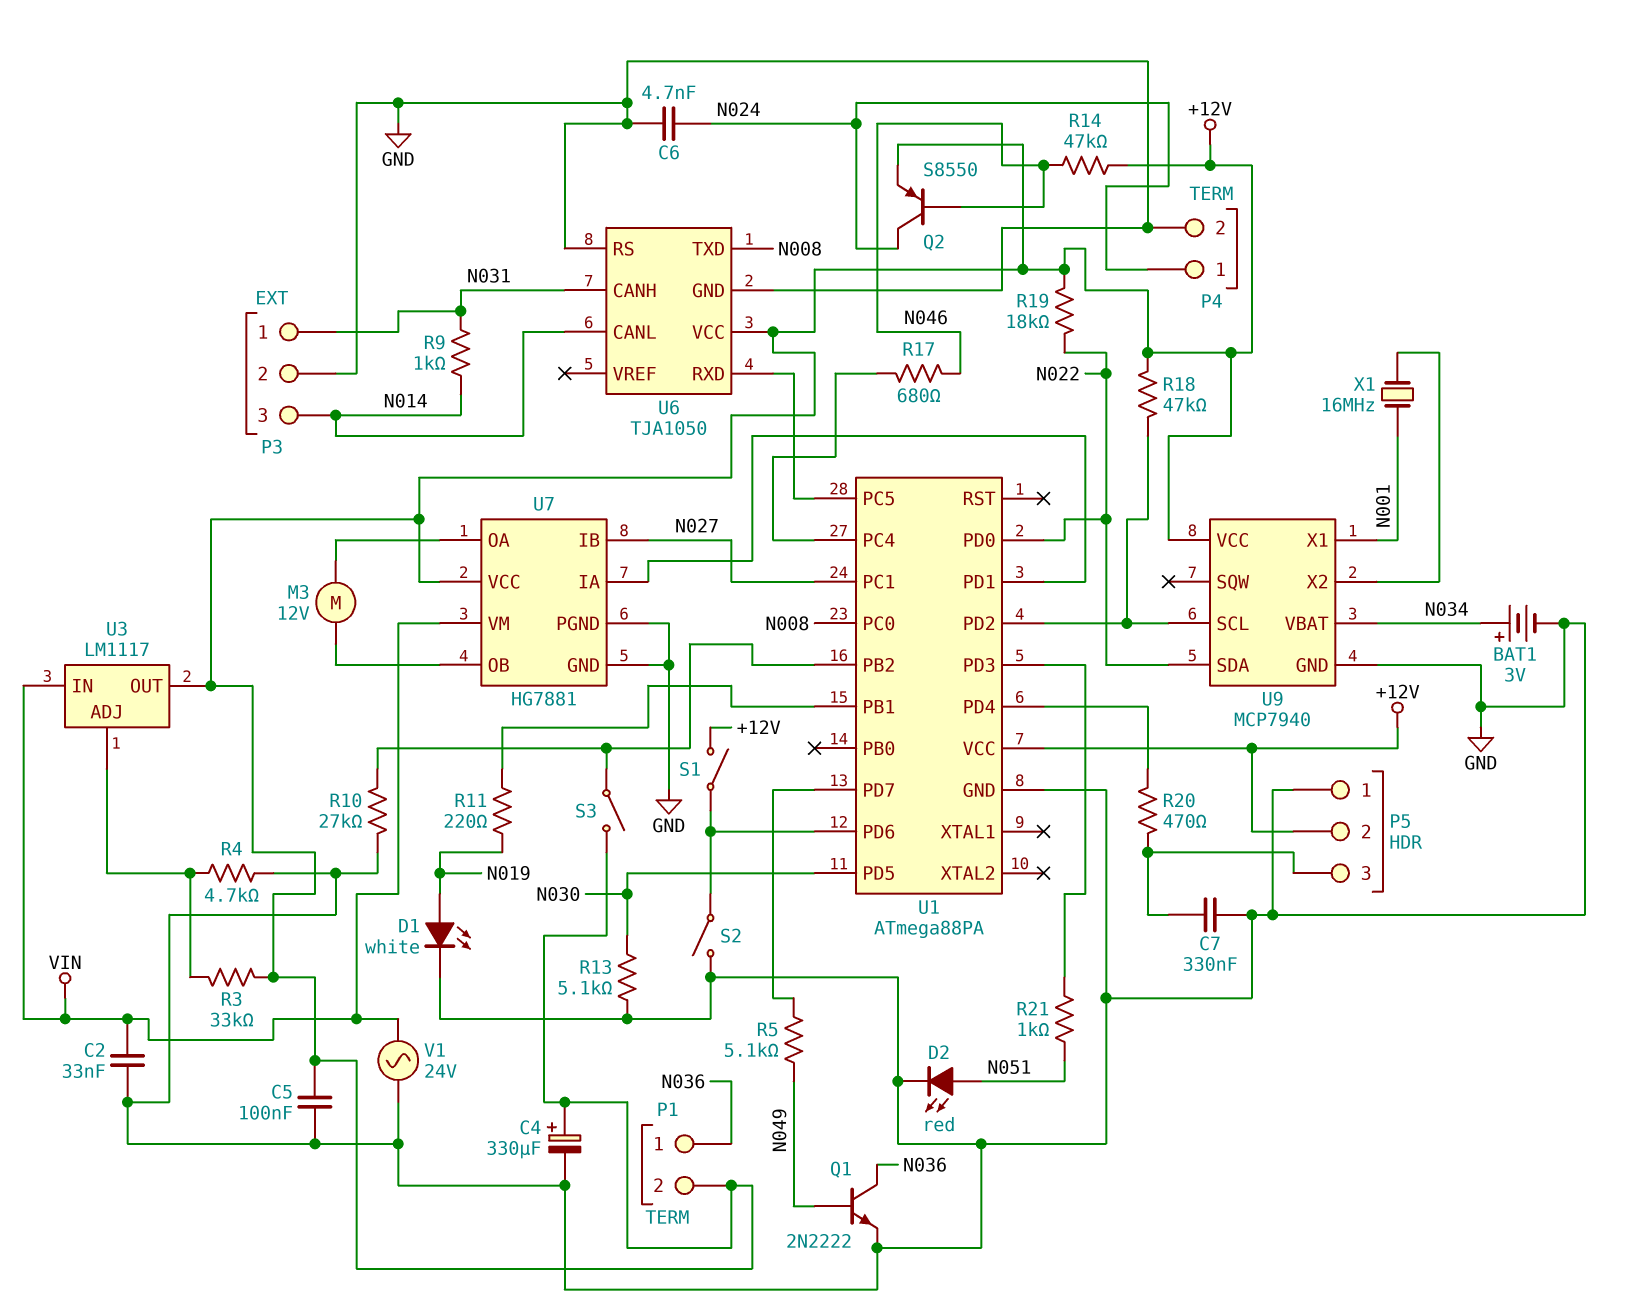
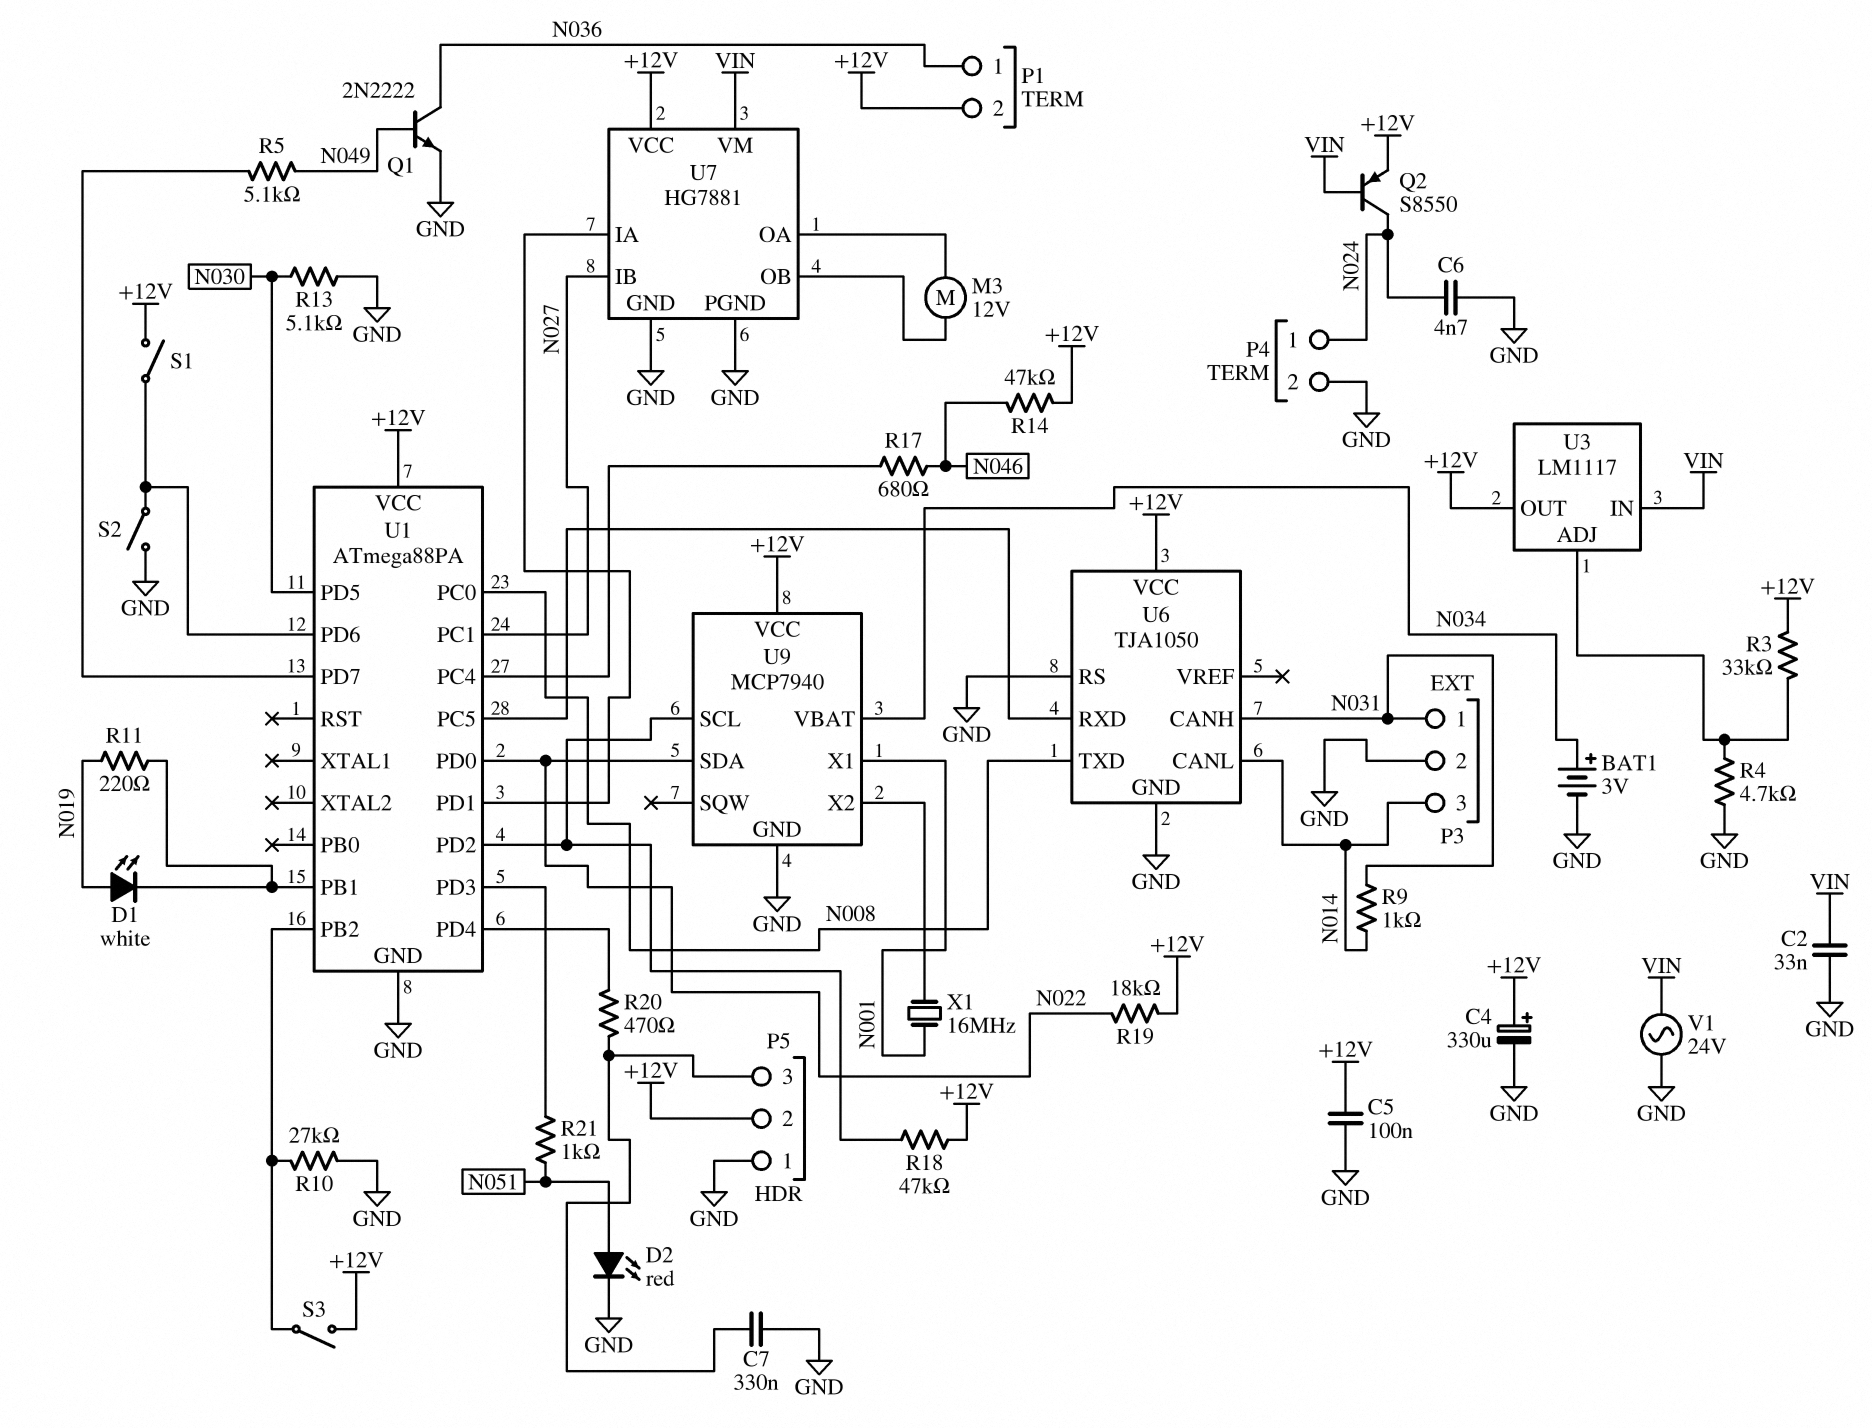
D1: LED white (A N019, K GND) -> LED white (A N019, K U1/PB1)
Q2: PNP S8550 (B N046, C N024, E +12V) -> PNP S8550 (B VIN, C N024, E +12V)

